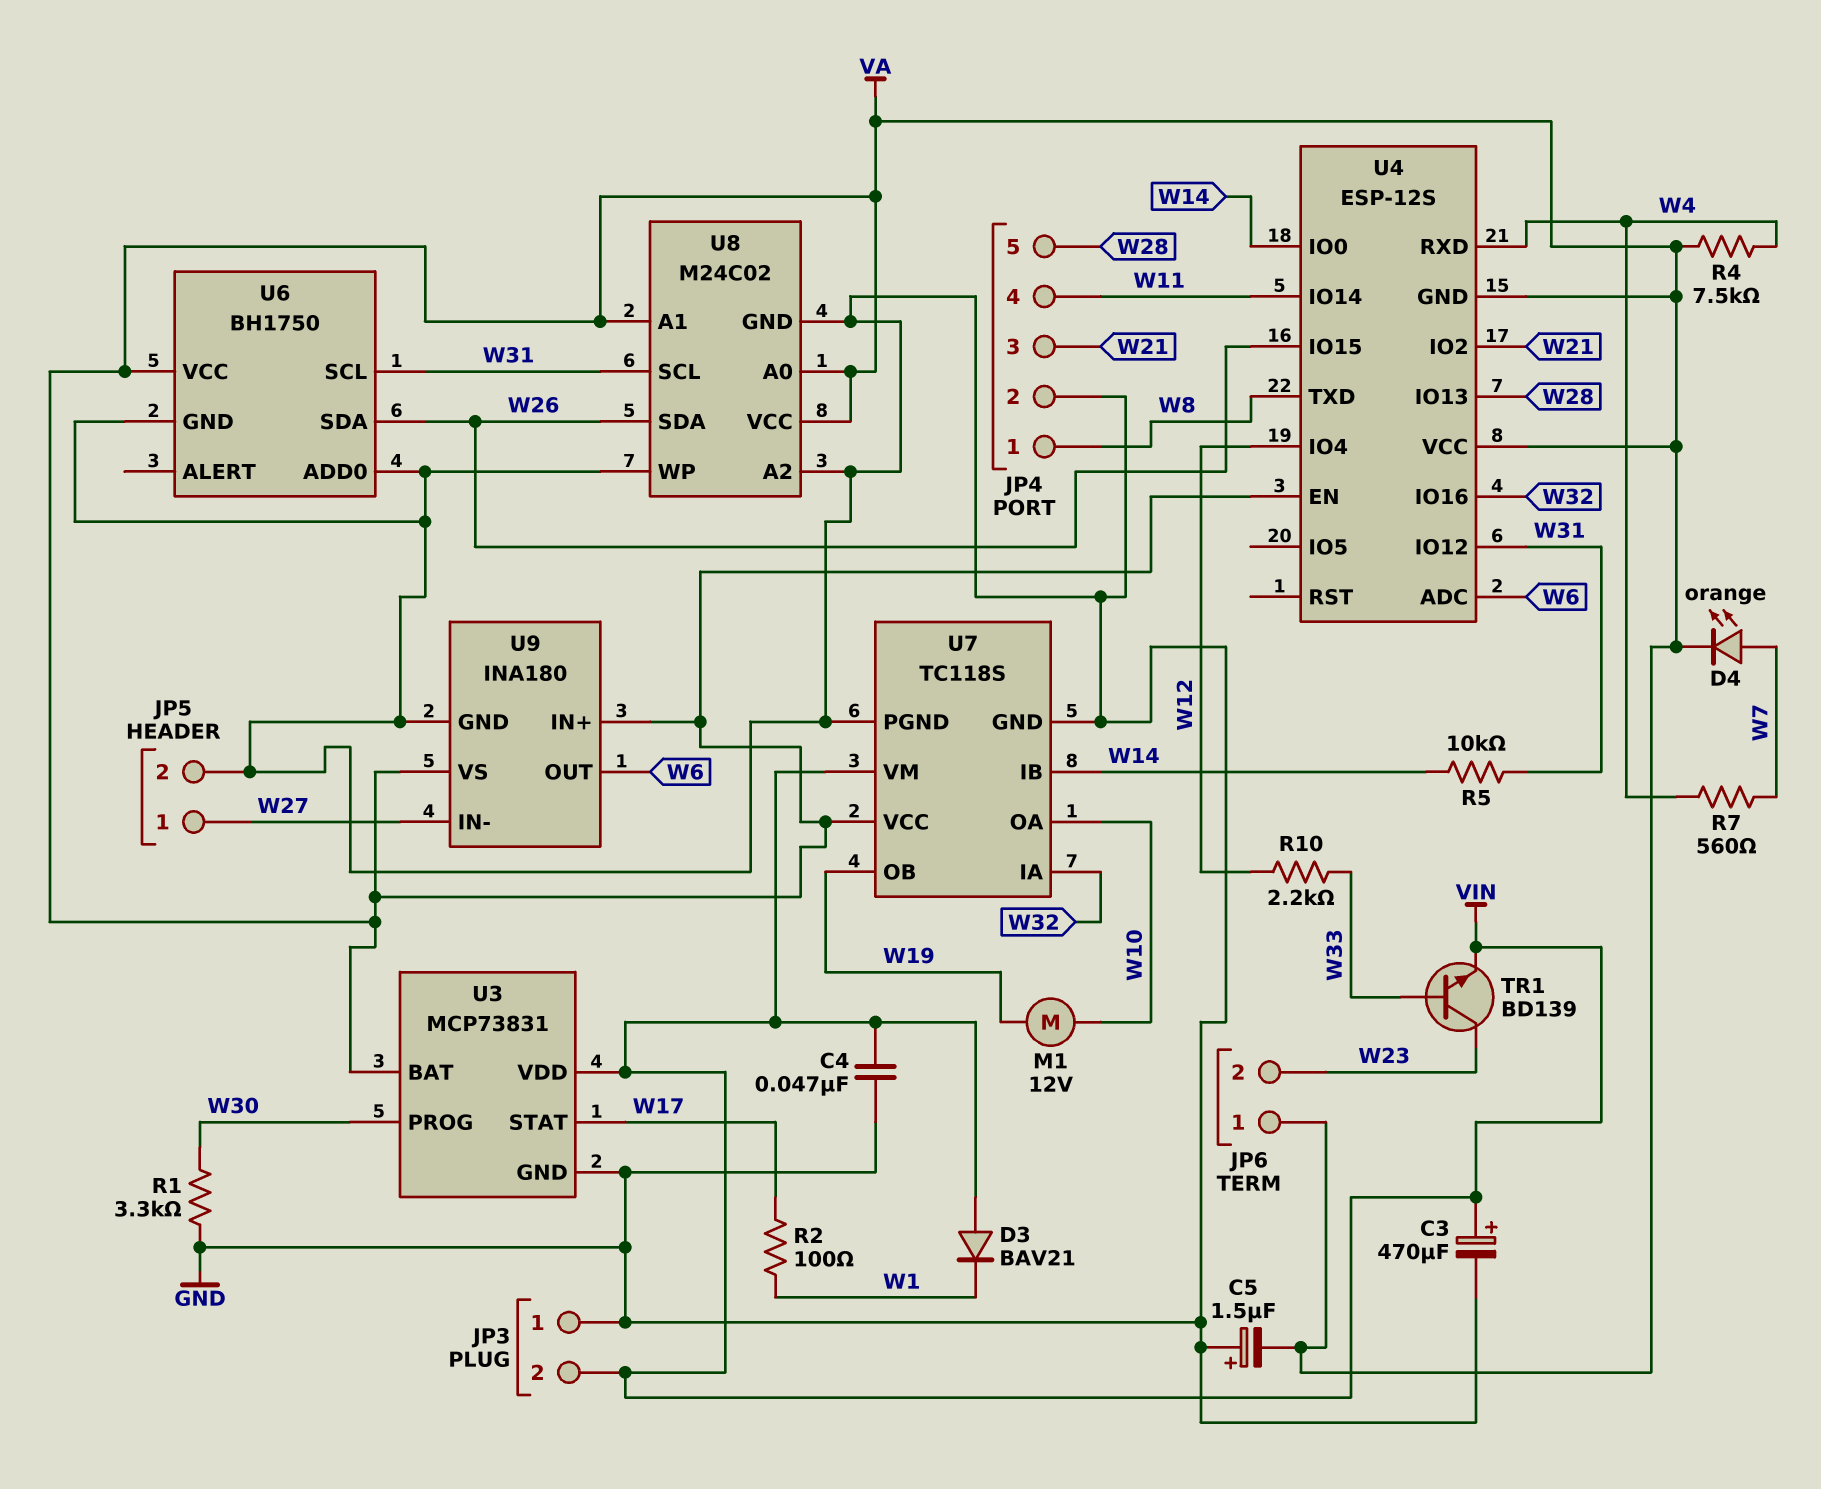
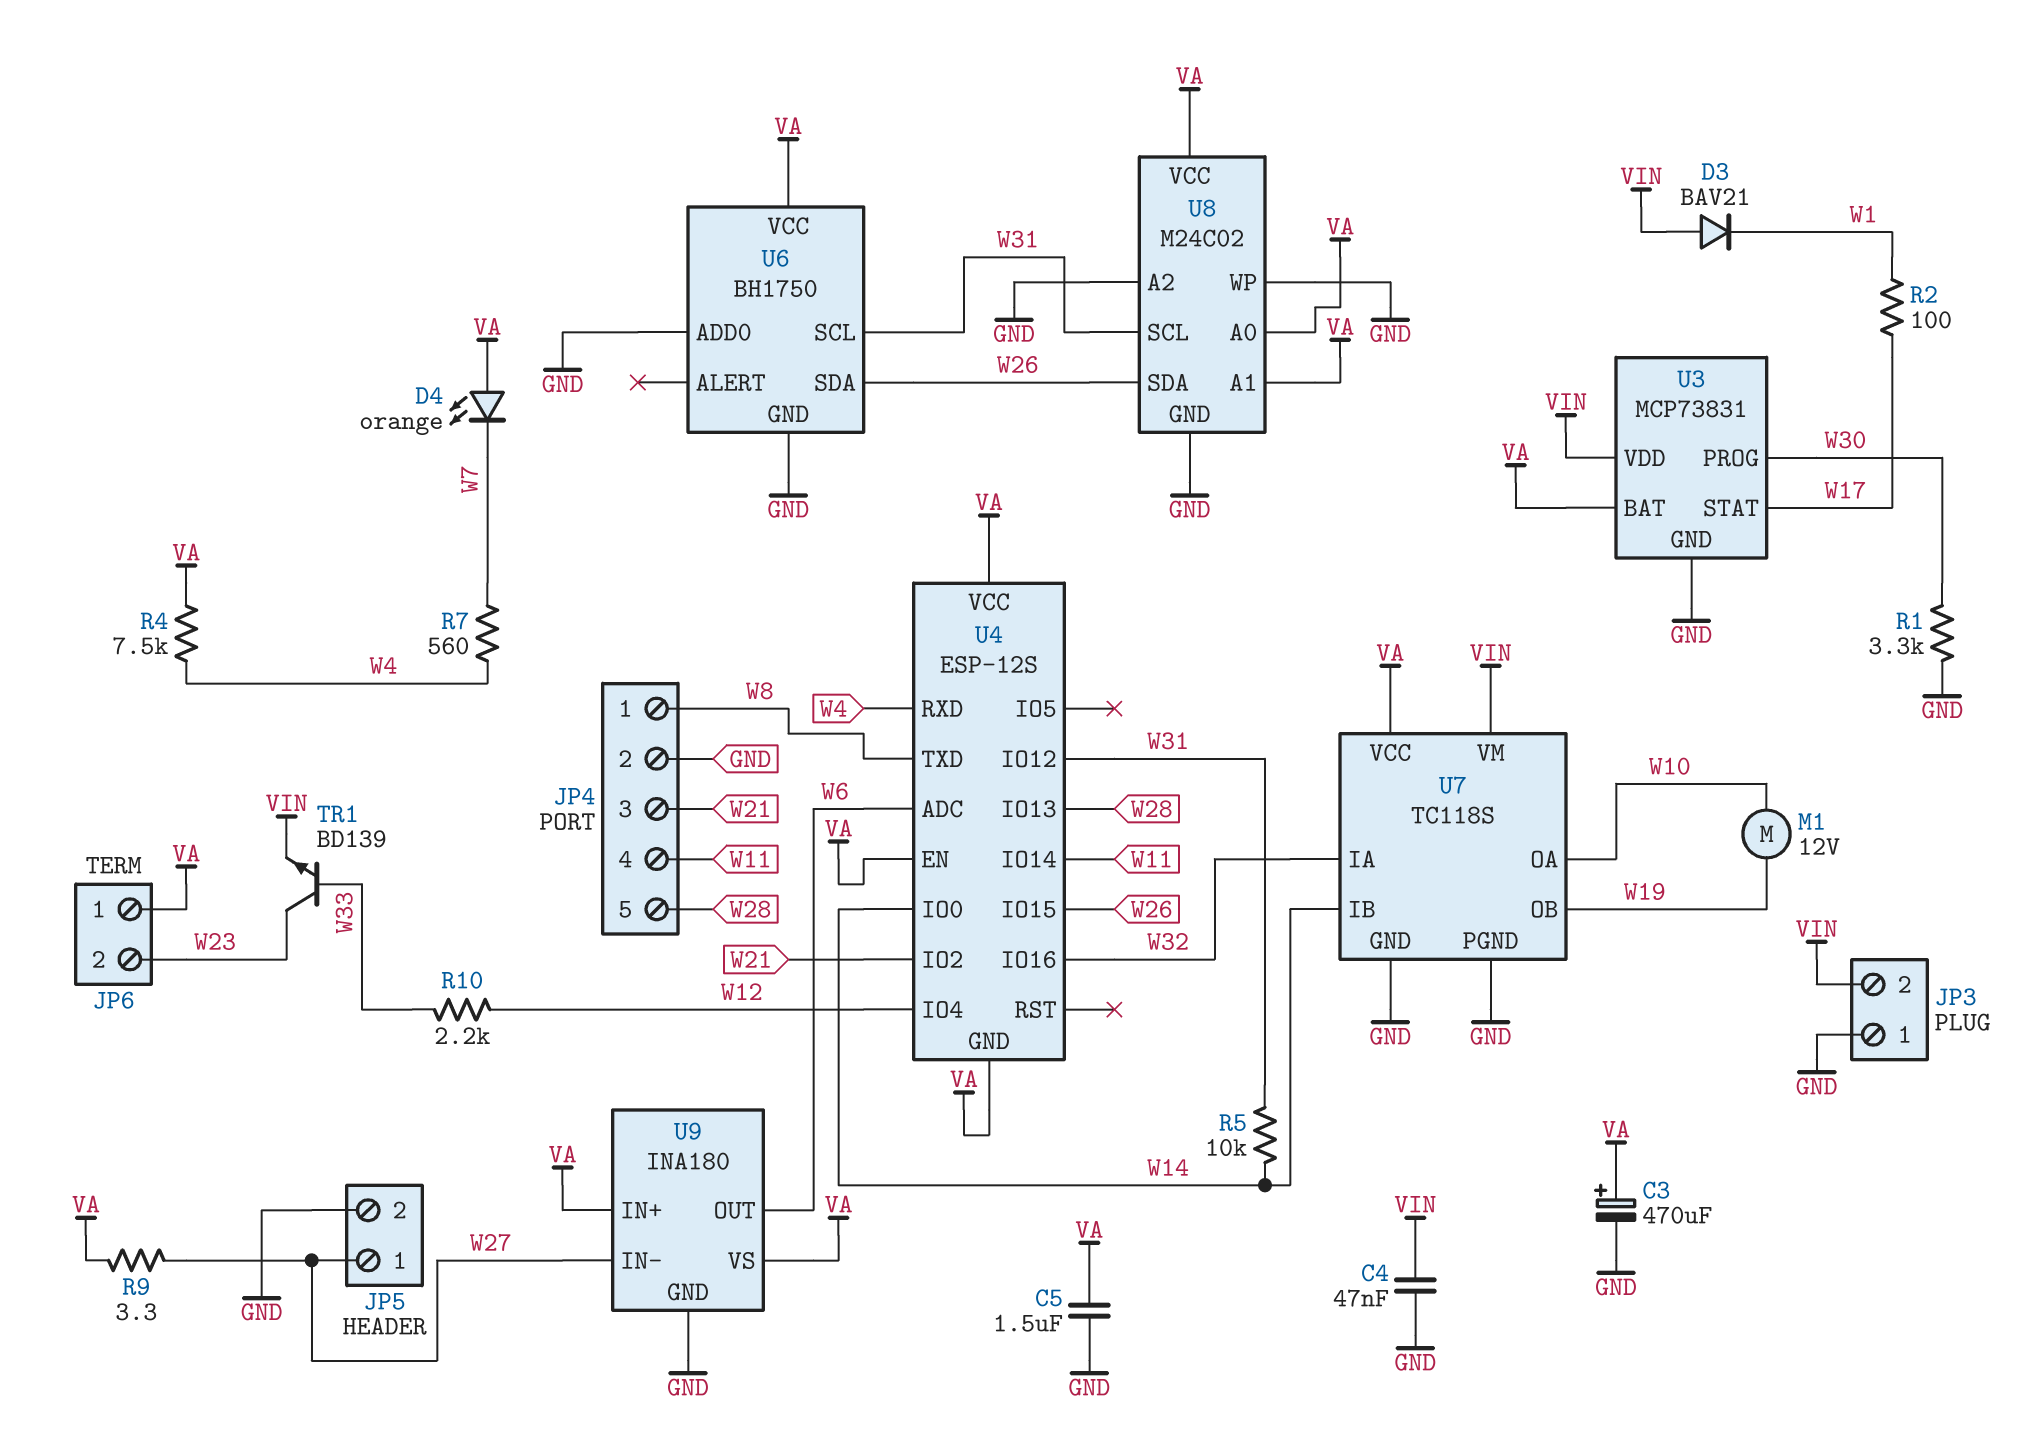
C3: 470uF (plus VIN, minus GND) -> 470uF (plus VA, minus GND)
C5: 1.5uF (plus GND, minus VA) -> 1.5uF (GND, VA)
D4: LED orange (A W7, K VA) -> LED orange (A VA, K W7)
R9: none -> 3.3 (VA, W27)

